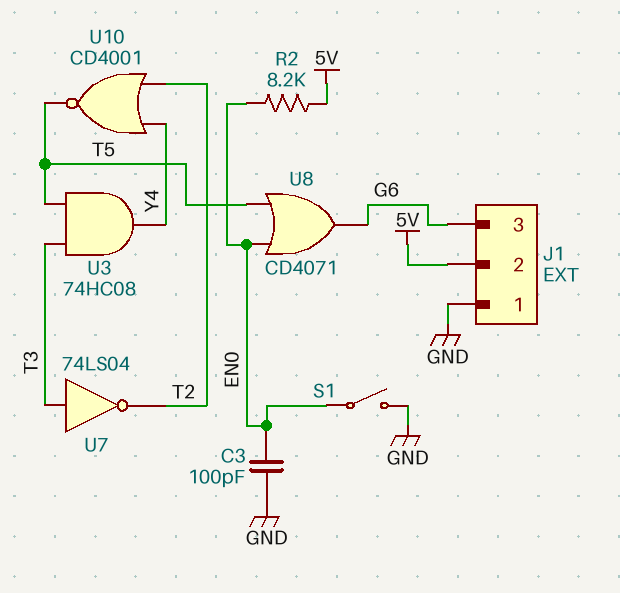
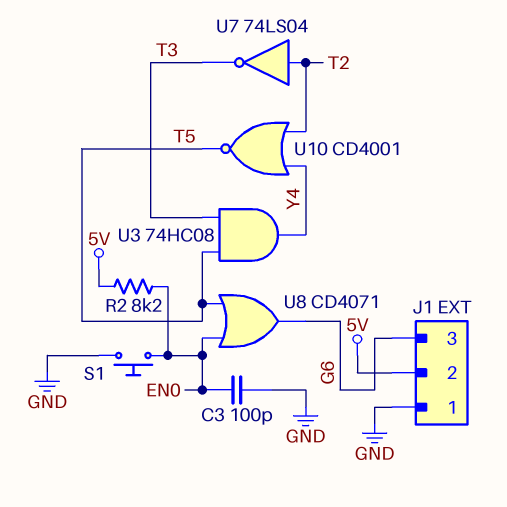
S1: switch (EN0, GND) -> button (EN0, GND)
U7: NOT 74LS04 (in T3, out T2) -> NOT 74LS04 (in T2, out T3)

